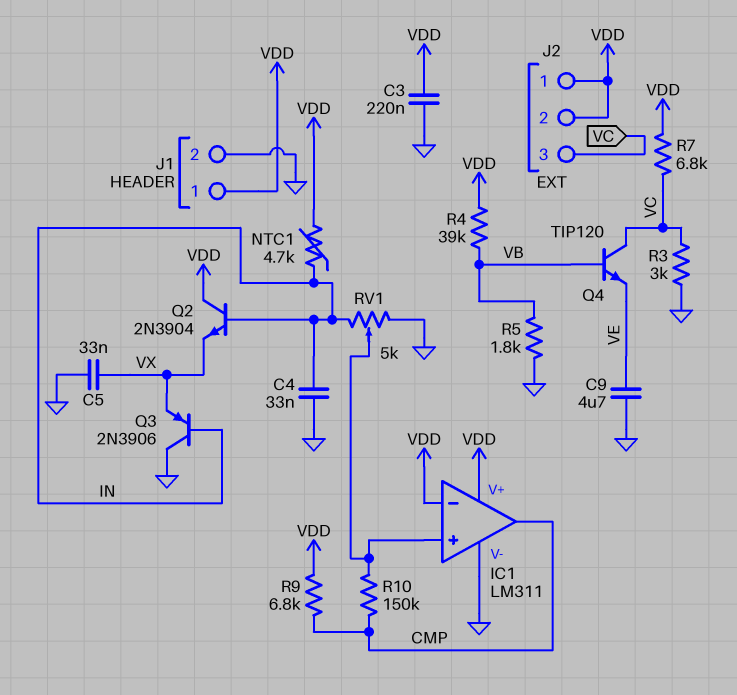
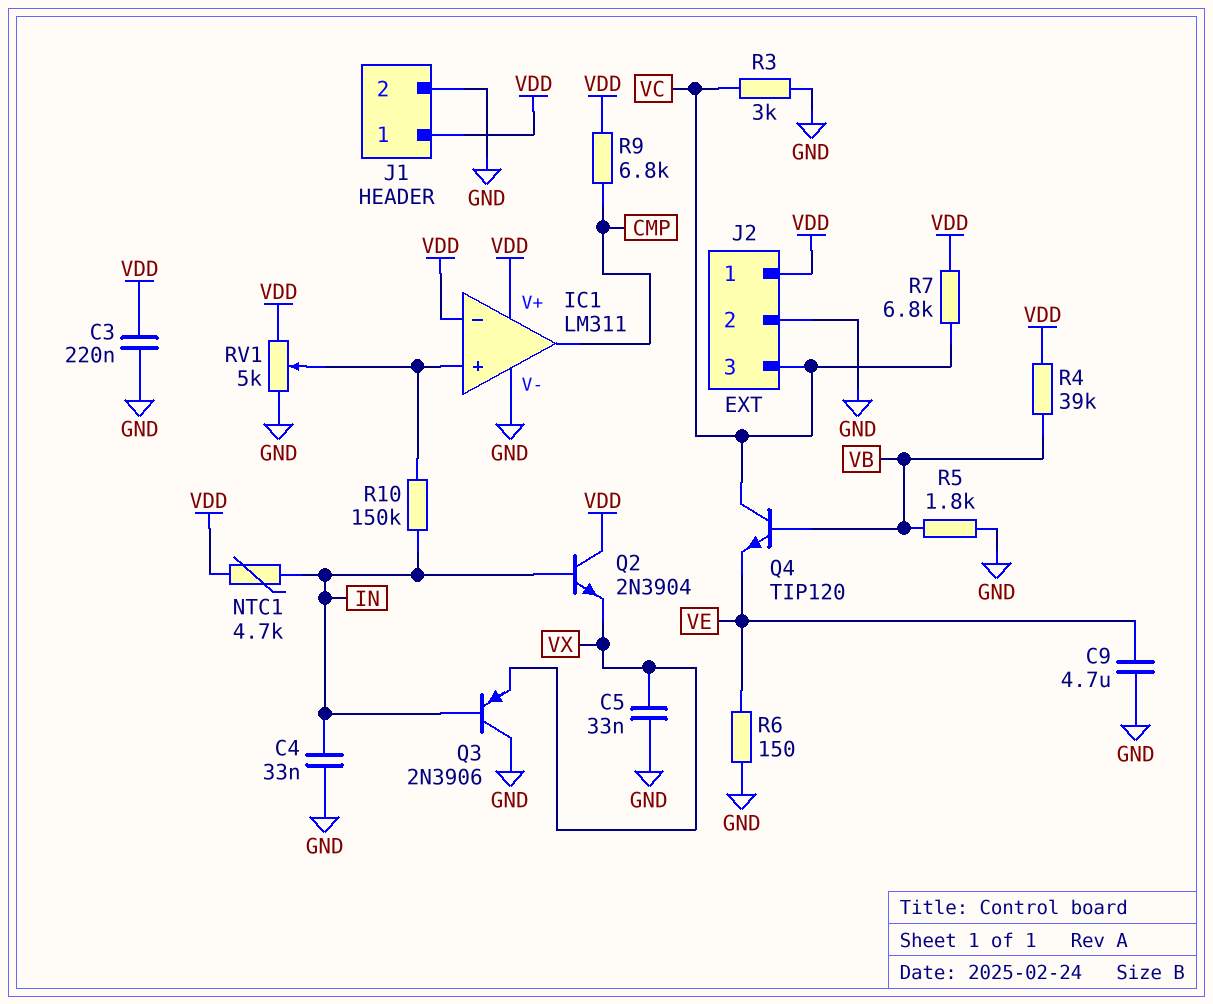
J2 pin 2: VDD -> GND
R6: none -> 150 (GND, VE)
R10: 150k (CMP, IC1/in+) -> 150k (IC1/in+, IN)
RV1: 5k (GND, IN, wiper IC1/in+) -> 5k (GND, VDD, wiper IC1/in+)

